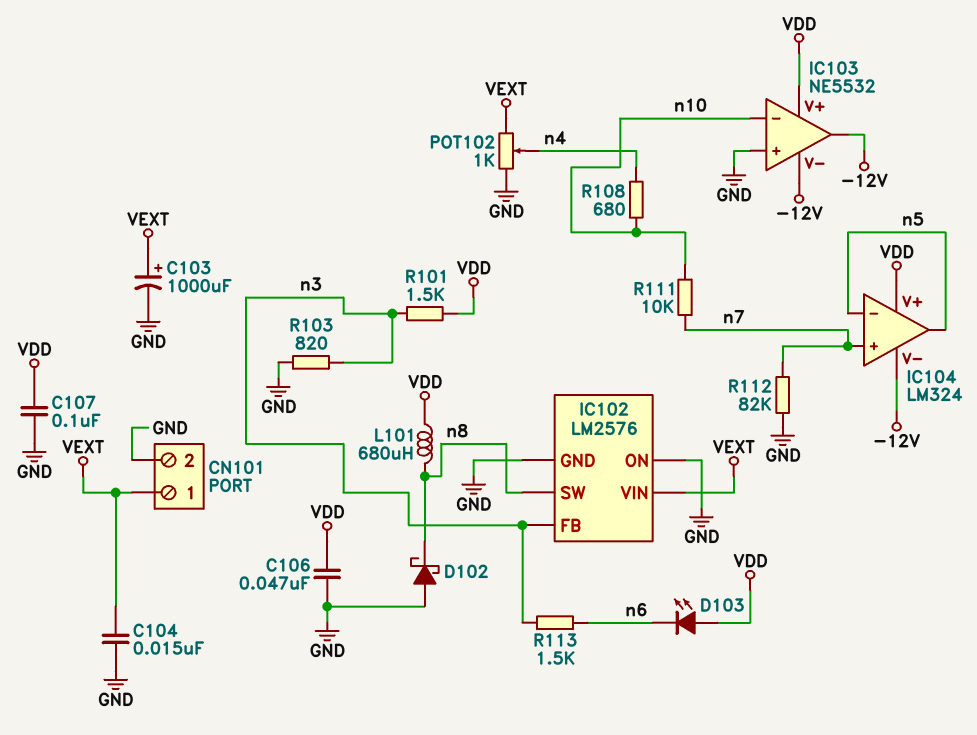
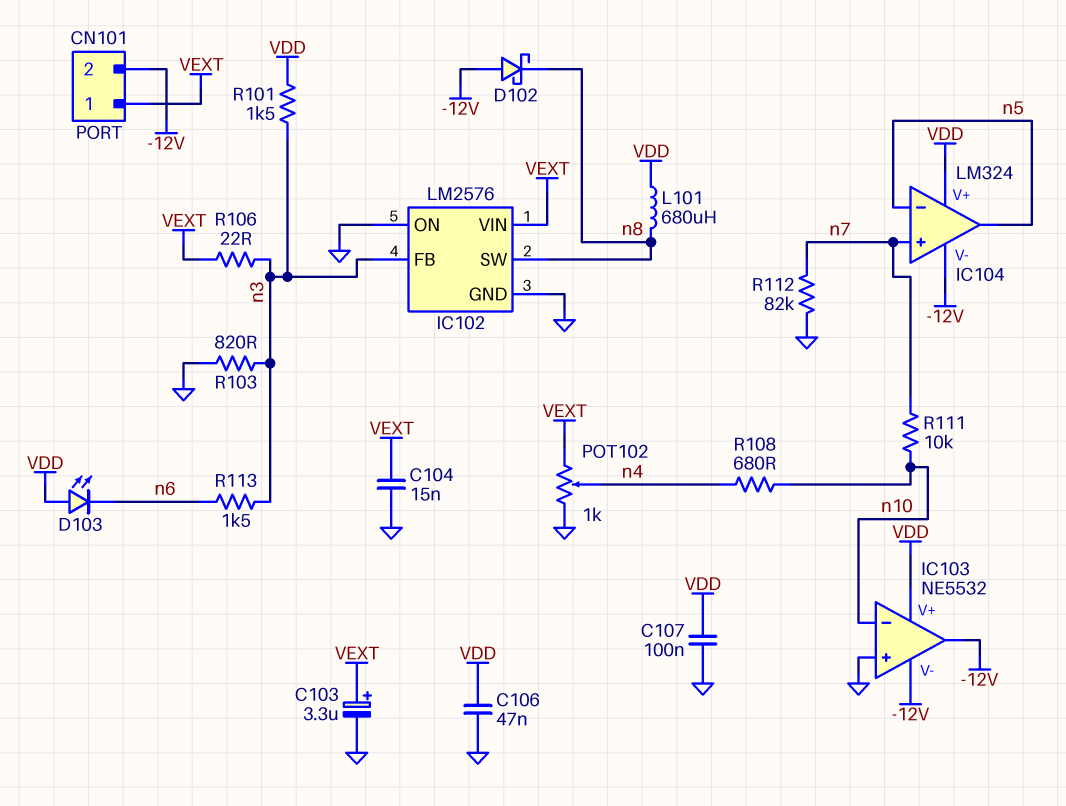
C103: 1000uF (plus VEXT, minus GND) -> 3.3uF (plus VEXT, minus GND)
CN101 pin 2: GND -> -12V
D102: schottky (A GND, K n8) -> schottky (A -12V, K n8)
R106: none -> 22 (VEXT, n3)

